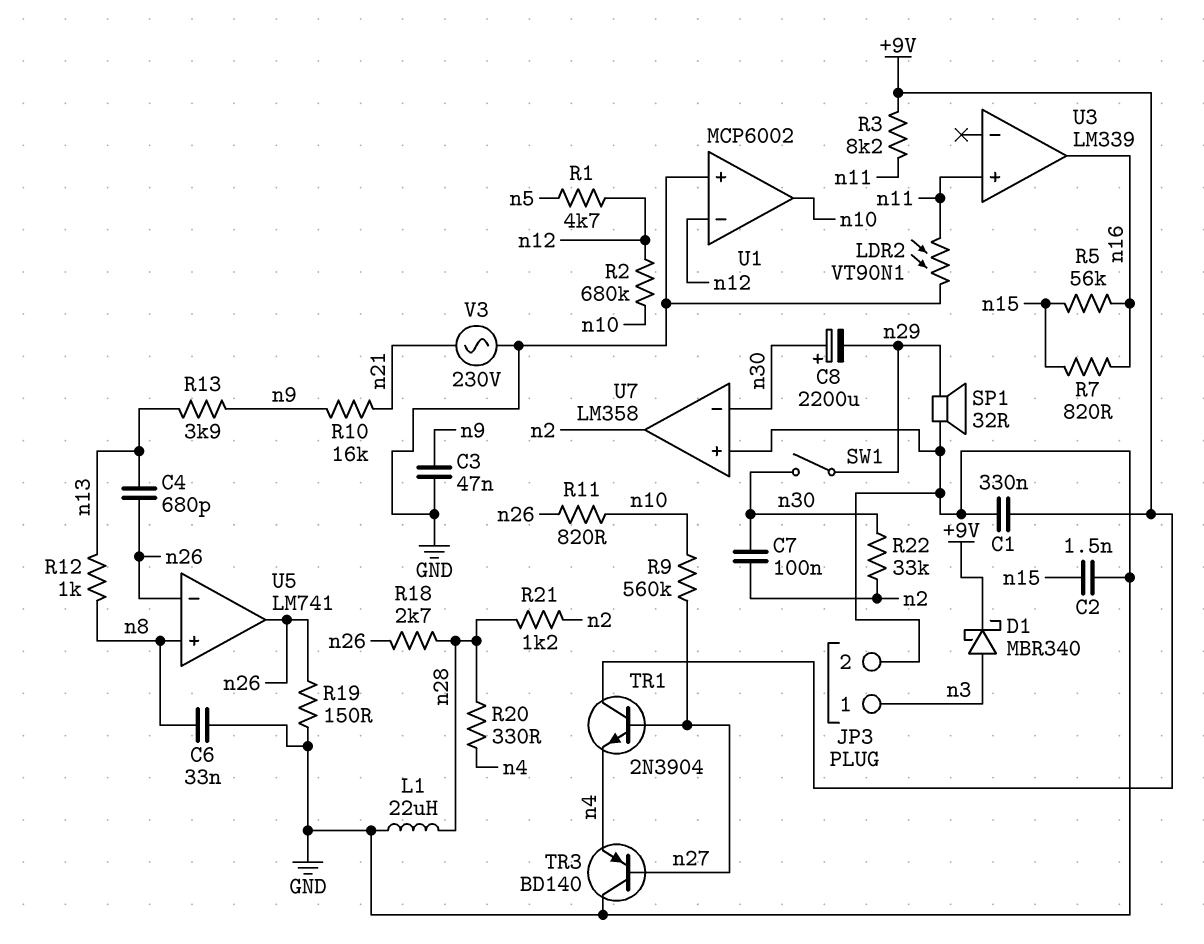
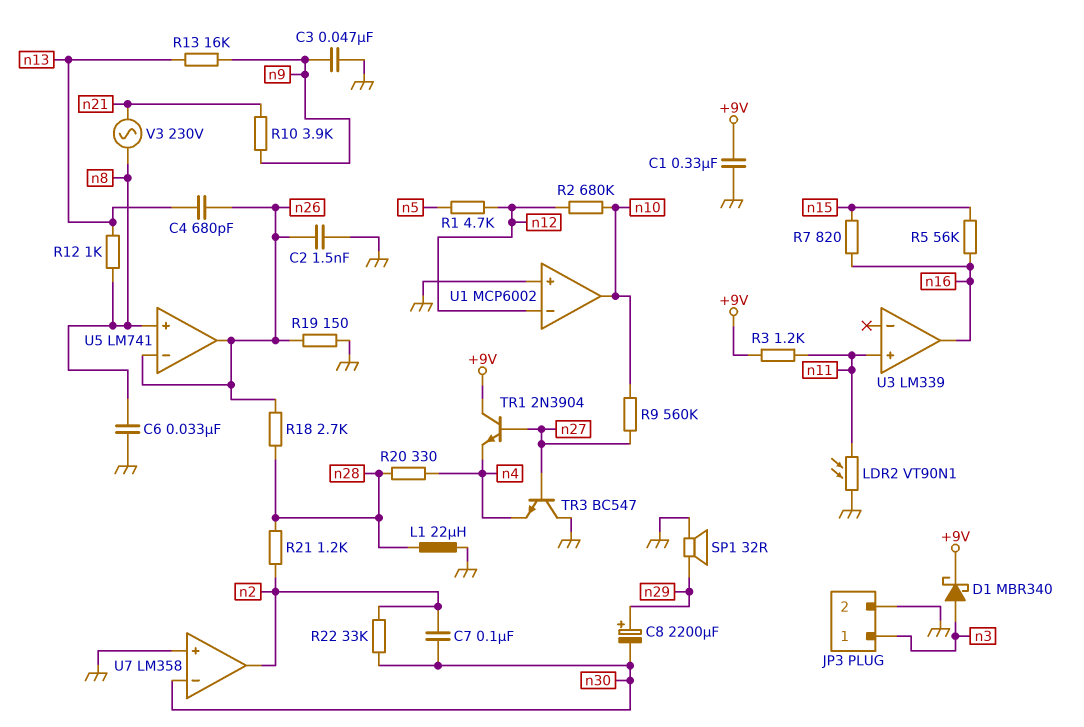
C2: 1.5nF (GND, n15) -> 1.5nF (GND, n26)
C8: 2200uF (plus n30, minus n29) -> 2200uF (plus n29, minus n30)
R3: 8.2k (+9V, n11) -> 1.2k (+9V, n11)
R10: 16k (n9, n21) -> 3.9k (n9, n21)
R11: 820 (n10, n26) -> none
R13: 3.9k (n9, n13) -> 16k (n9, n13)
SW1: switch (n29, n30) -> none
TR3: PNP BD140 (B n27, C GND, E n4) -> NPN BC547 (B n27, C GND, E n4)
V3: AC 230V (GND, n21) -> AC 230V (n8, n21)

